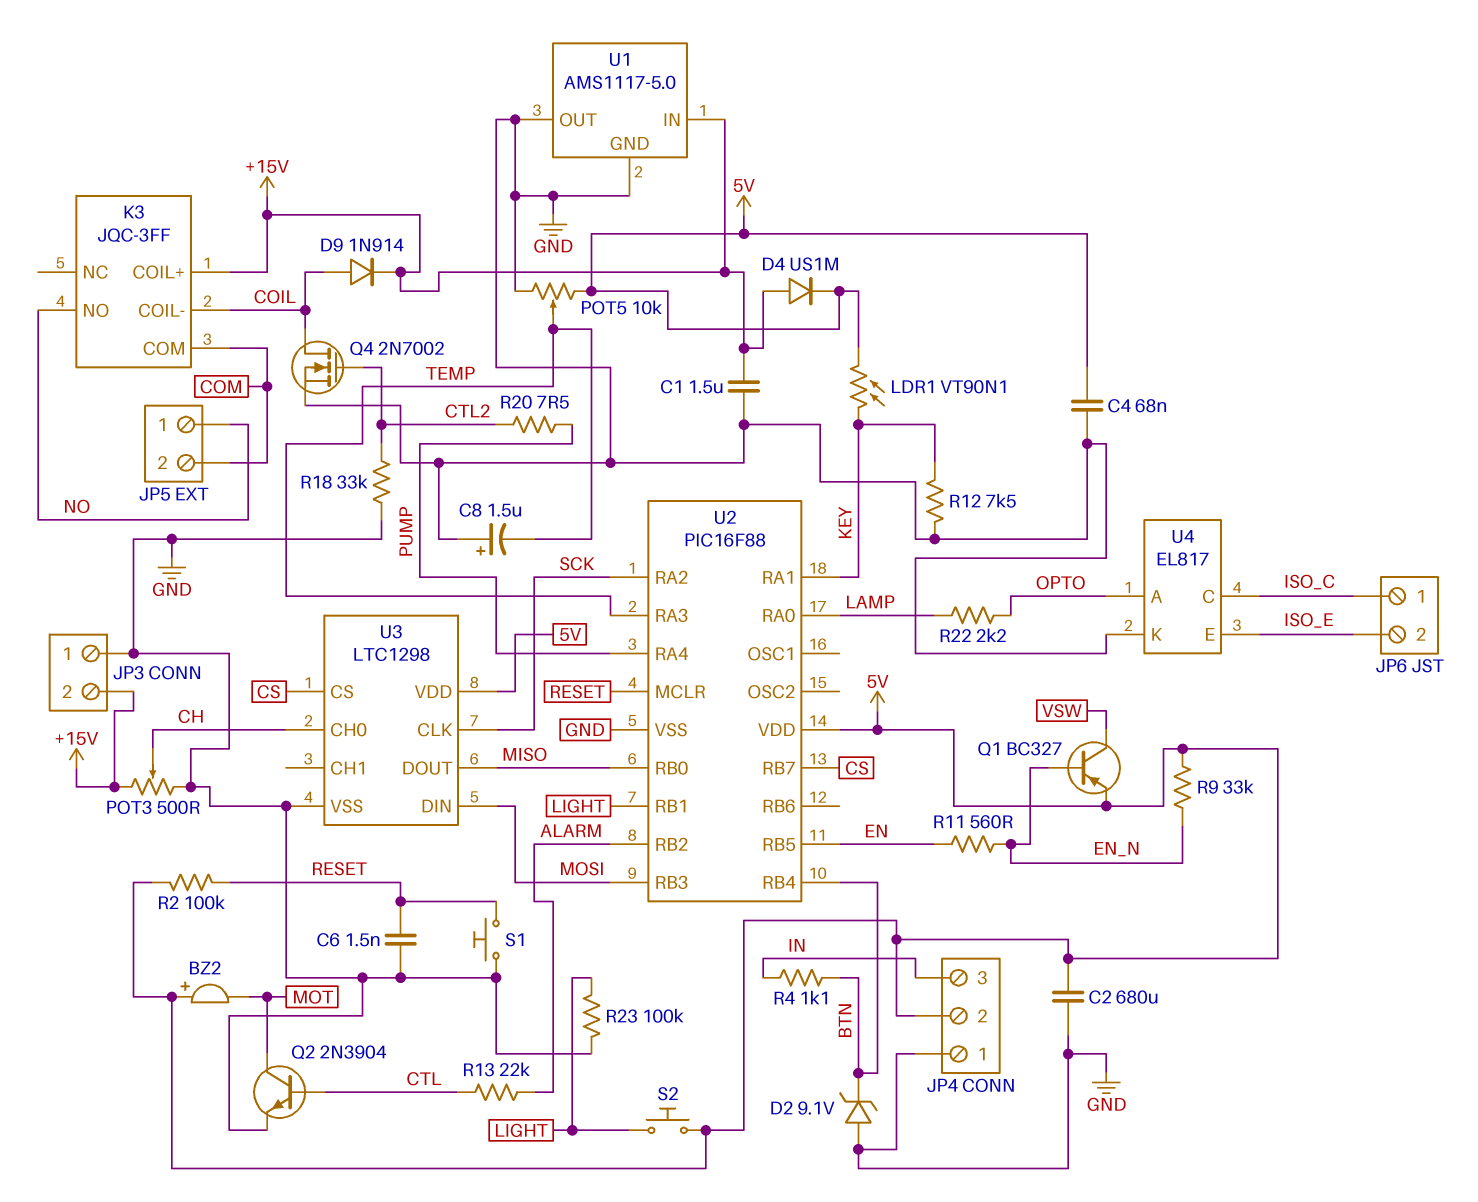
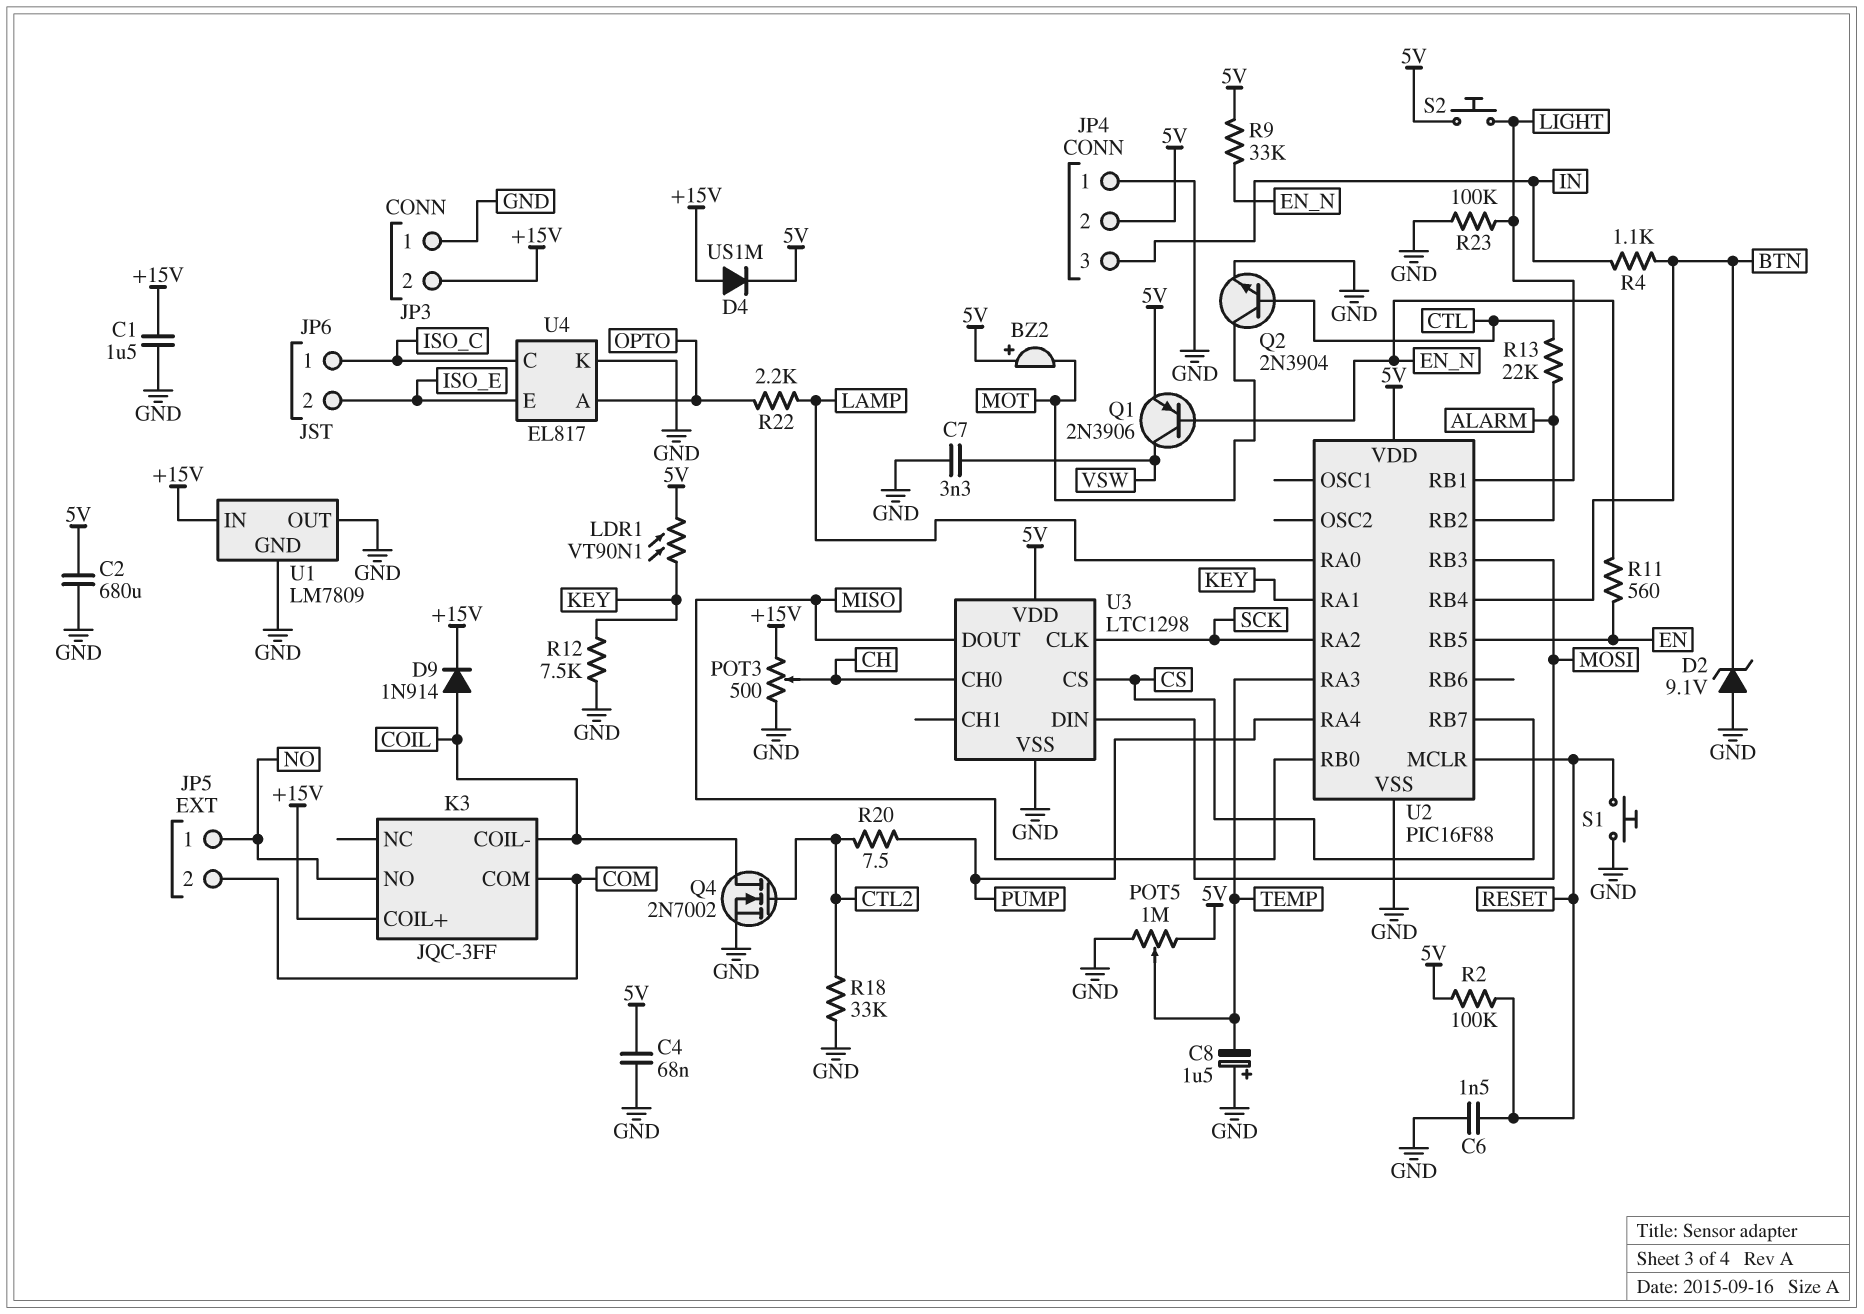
C7: none -> 3.3nF (GND, VSW)
POT5: 10k (5V, GND, wiper TEMP) -> 1M (5V, GND, wiper TEMP)
Q1: PNP BC327 (B EN_N, C VSW, E 5V) -> PNP 2N3906 (B EN_N, C VSW, E 5V)
U1: AMS1117-5.0 -> LM7809

